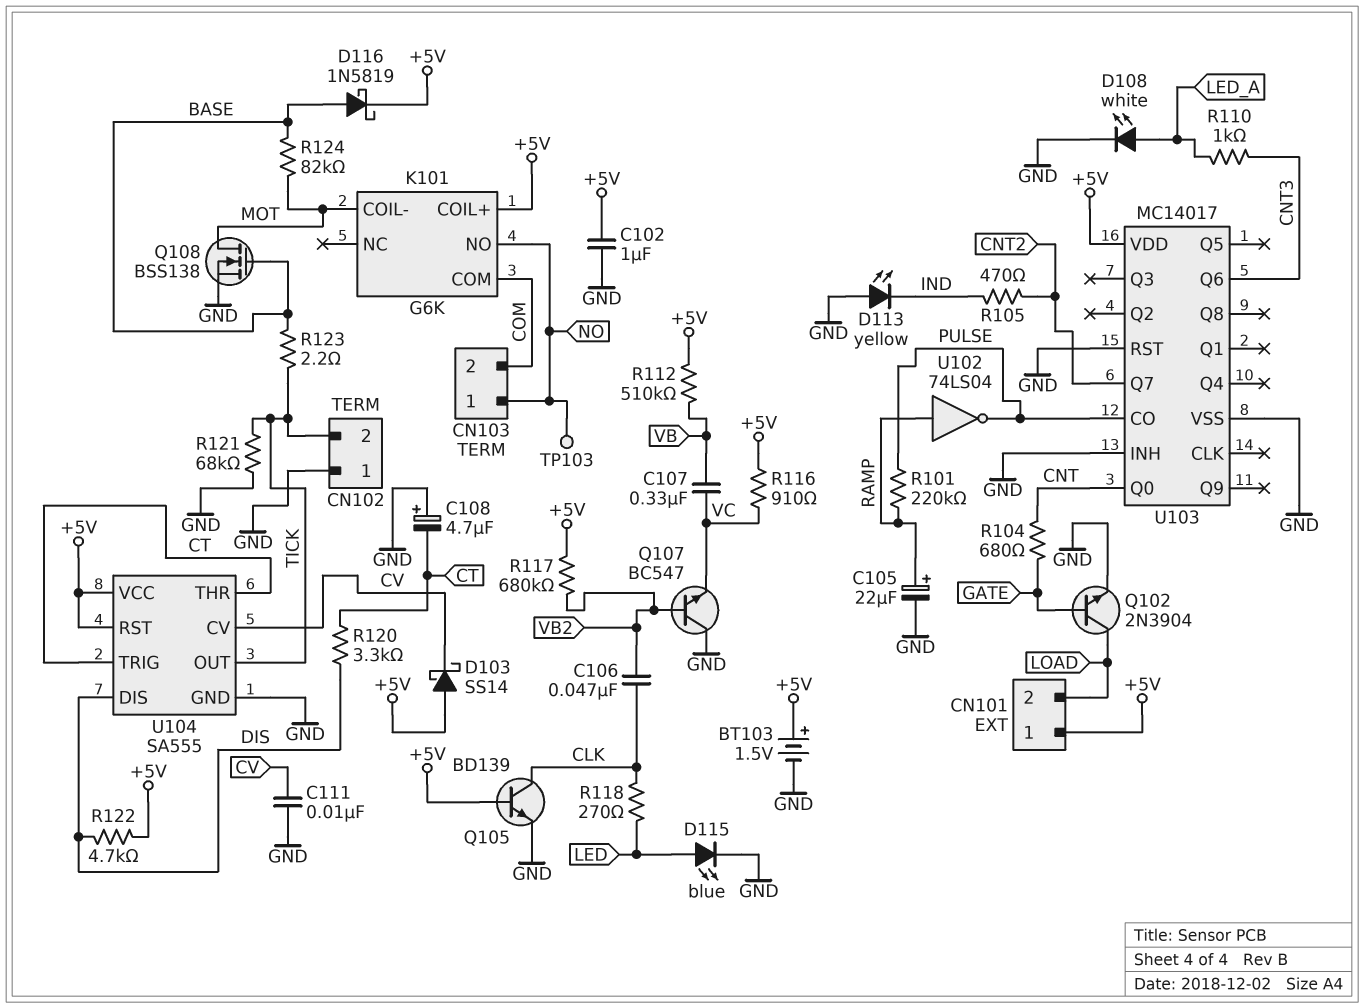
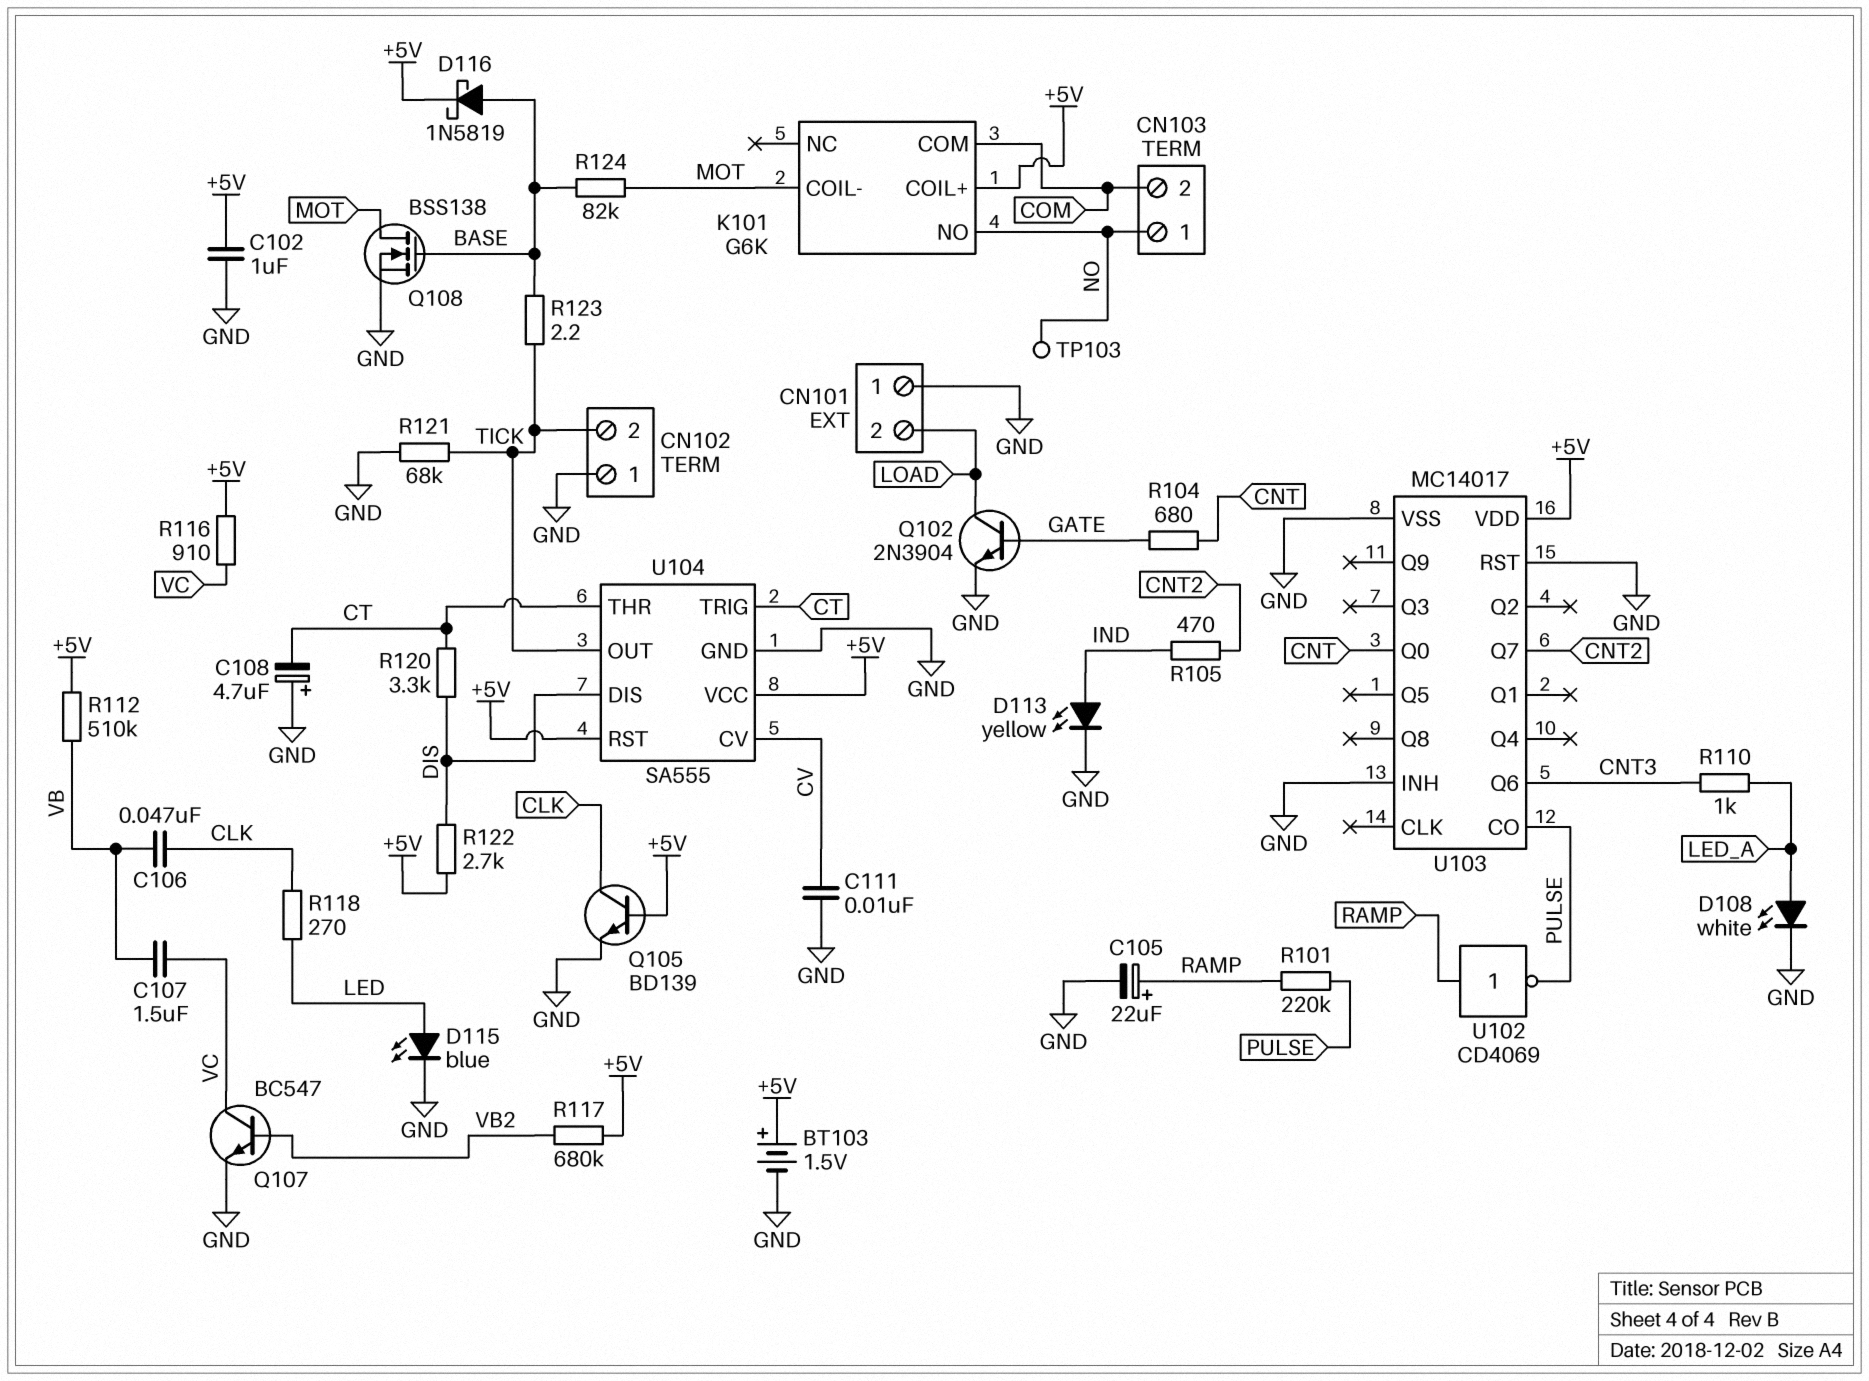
C106: 47nF (CLK, VB2) -> 47nF (CLK, VB)
C107: 330nF (VB, VC) -> 1.5uF (VB, VC)
CN101 pin 1: +5V -> GND
D103: schottky SS14 (A +5V, K CV) -> none
D113: LED yellow (A GND, K IND) -> LED yellow (A IND, K GND)
Q107: NPN BC547 (B VB2, C GND, E VC) -> NPN BC547 (B VB2, C VC, E GND)
R122: 4.7k (+5V, DIS) -> 2.7k (+5V, DIS)
U102: NOT 74LS04 (in RAMP, out PULSE) -> NOT CD4069 (in RAMP, out PULSE)

